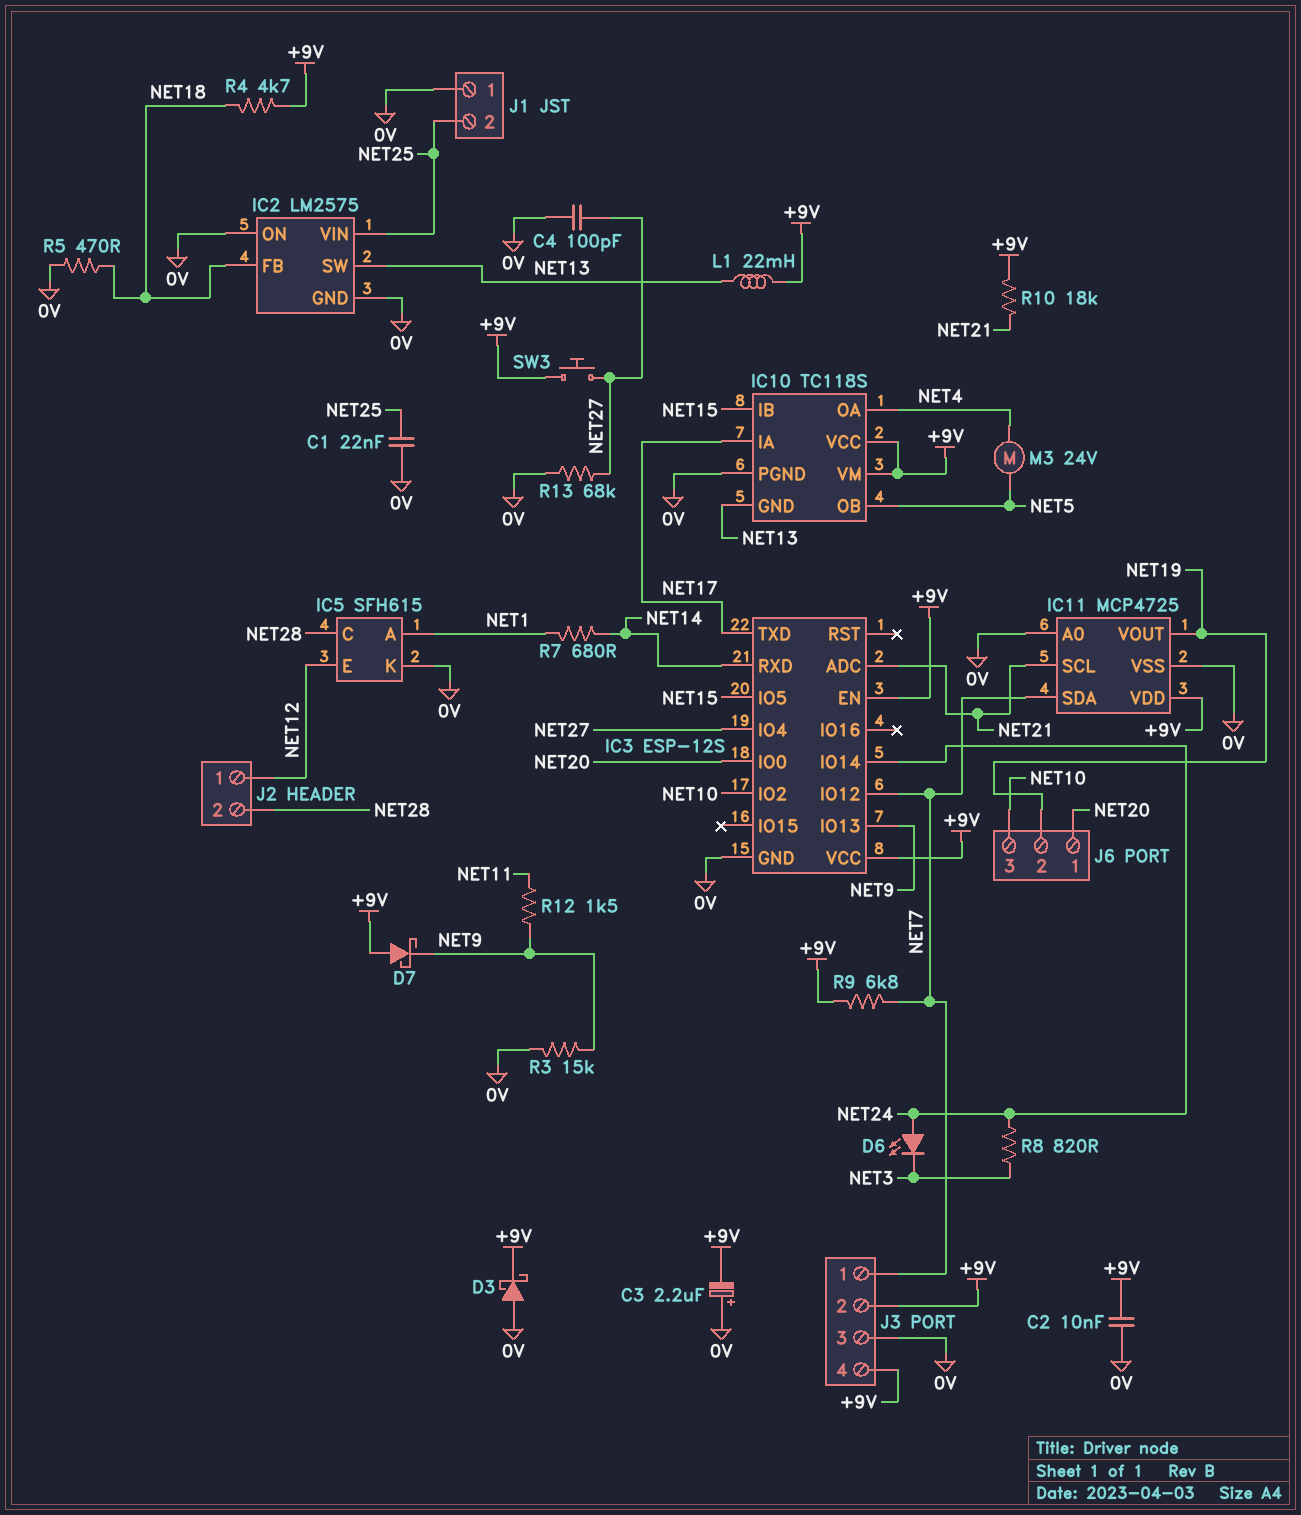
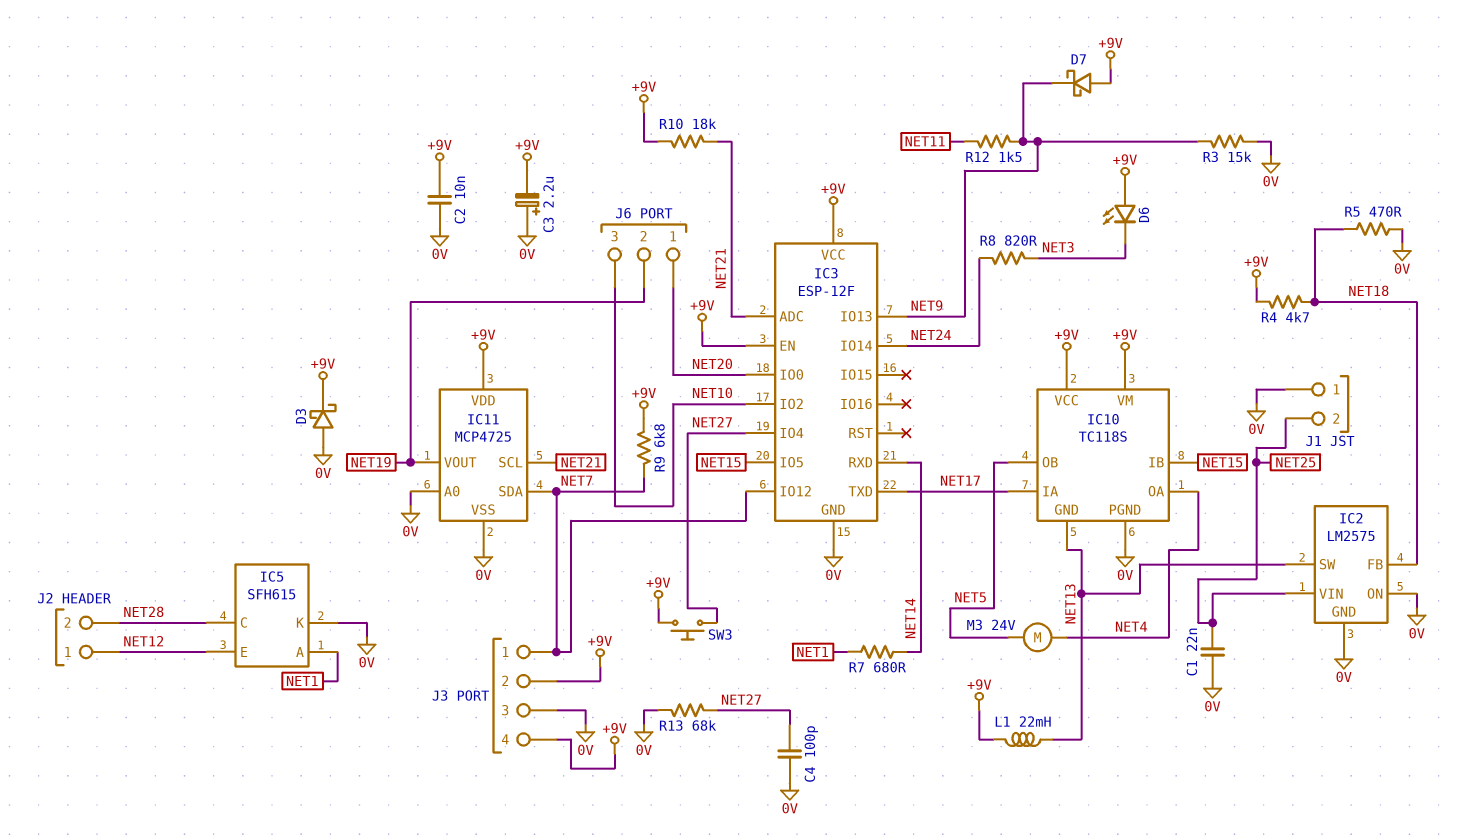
D6: LED (A NET24, K NET3) -> LED (A +9V, K NET3)
IC3: ESP-12S -> ESP-12F

